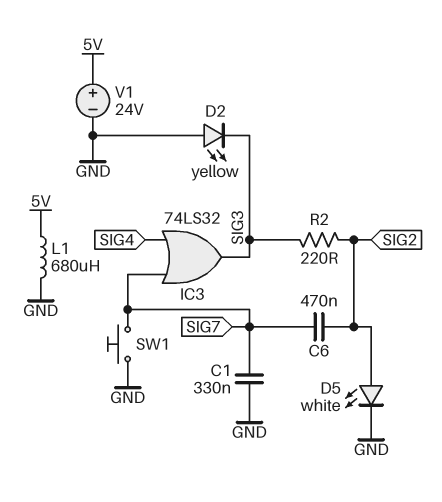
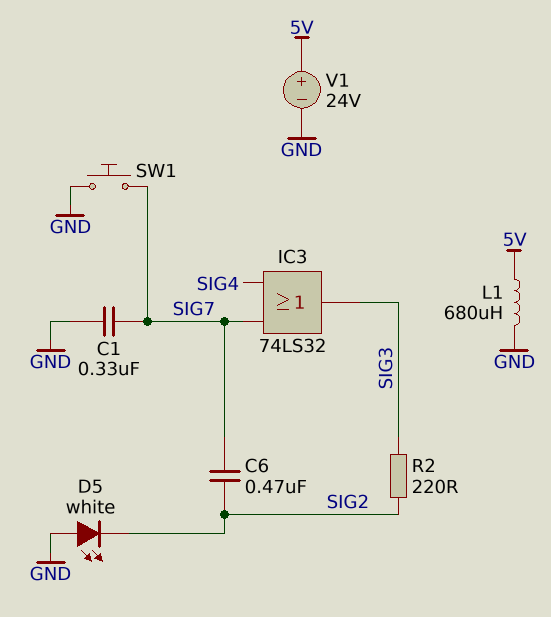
D2: LED yellow (A GND, K SIG3) -> none
D5: LED white (A SIG2, K GND) -> LED white (A GND, K SIG2)

